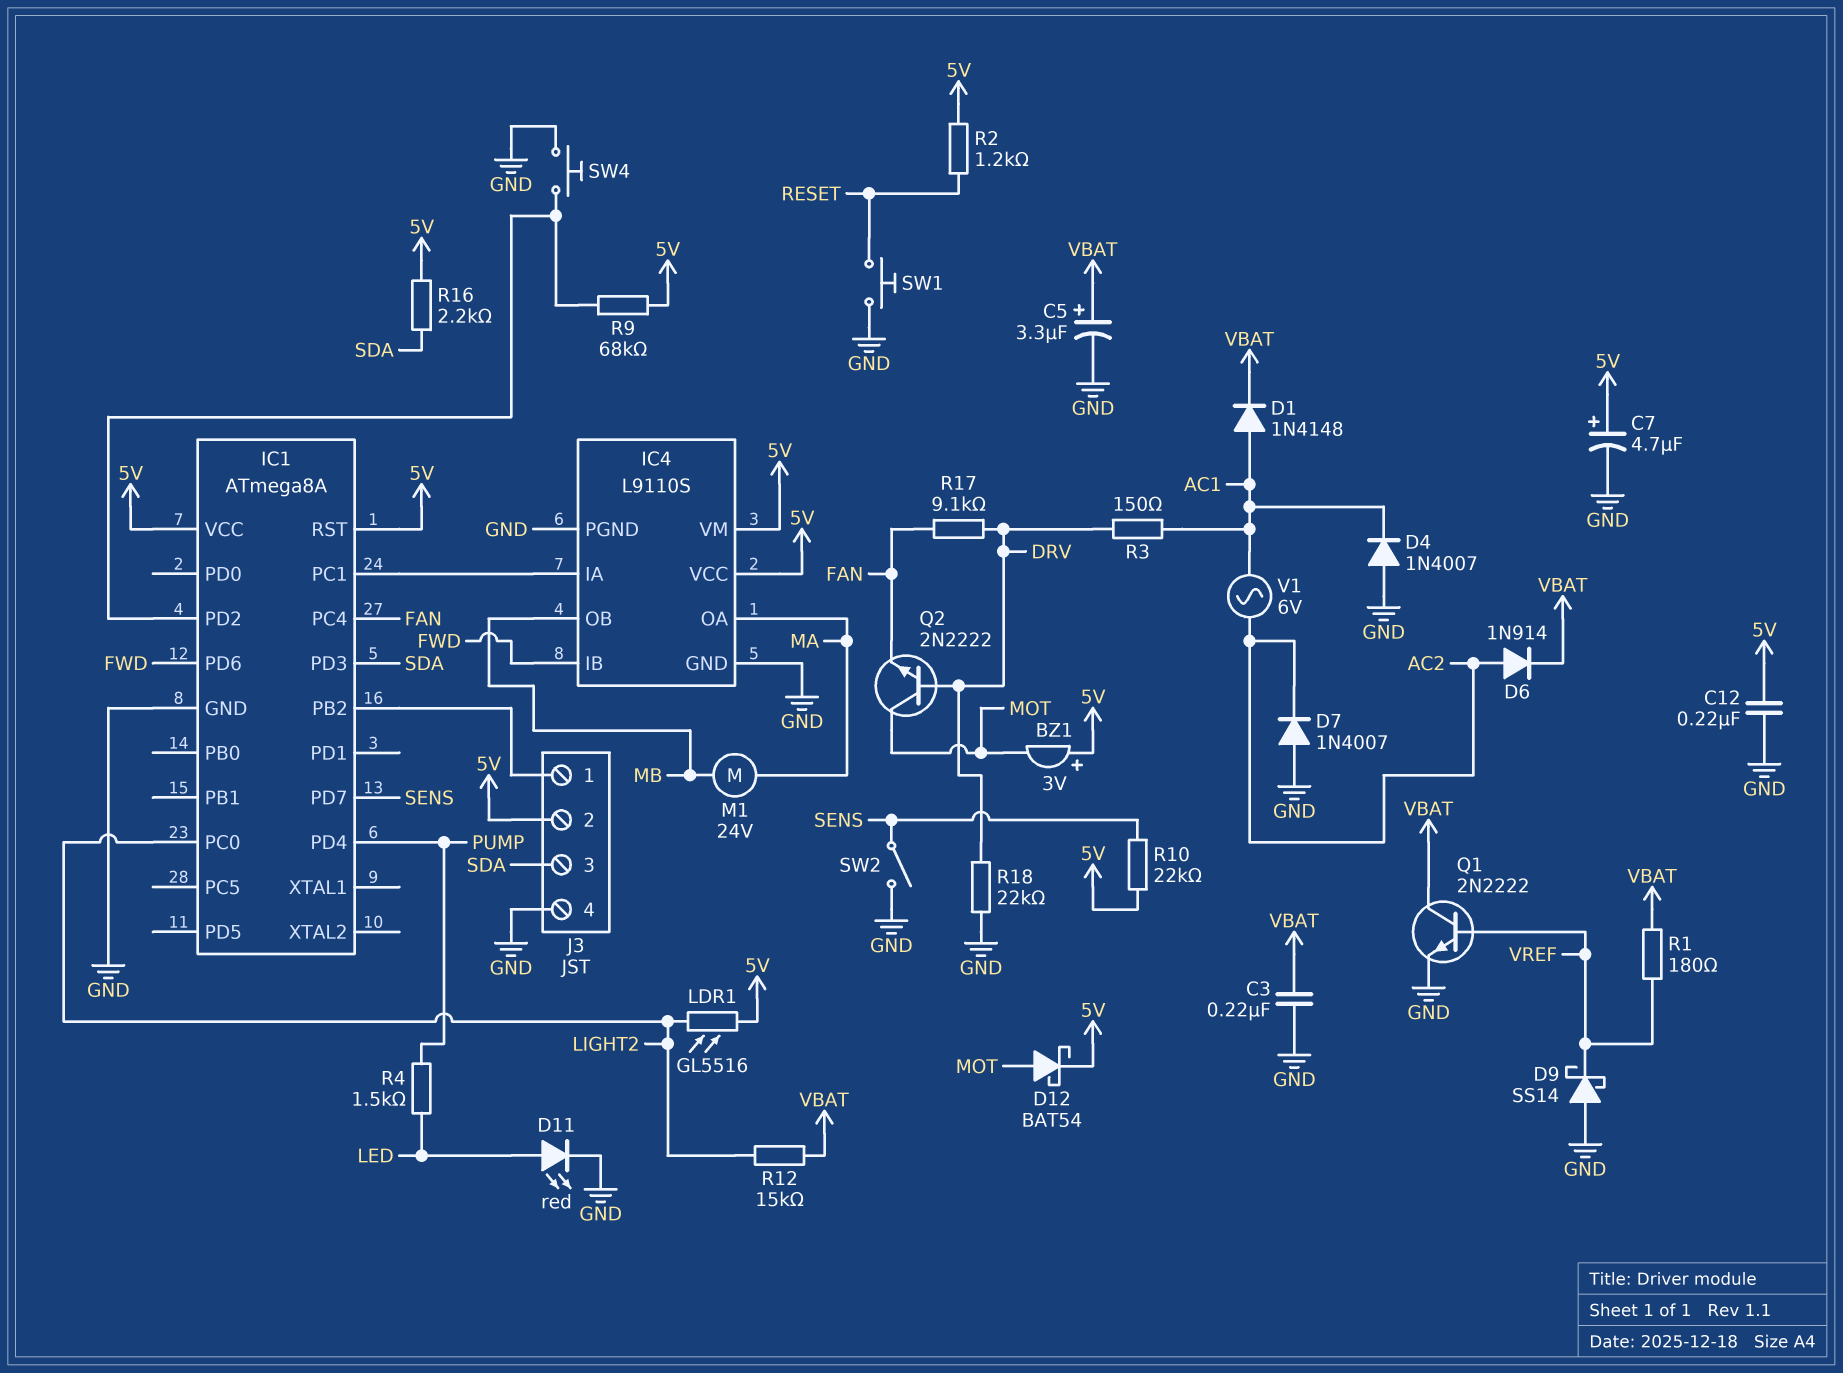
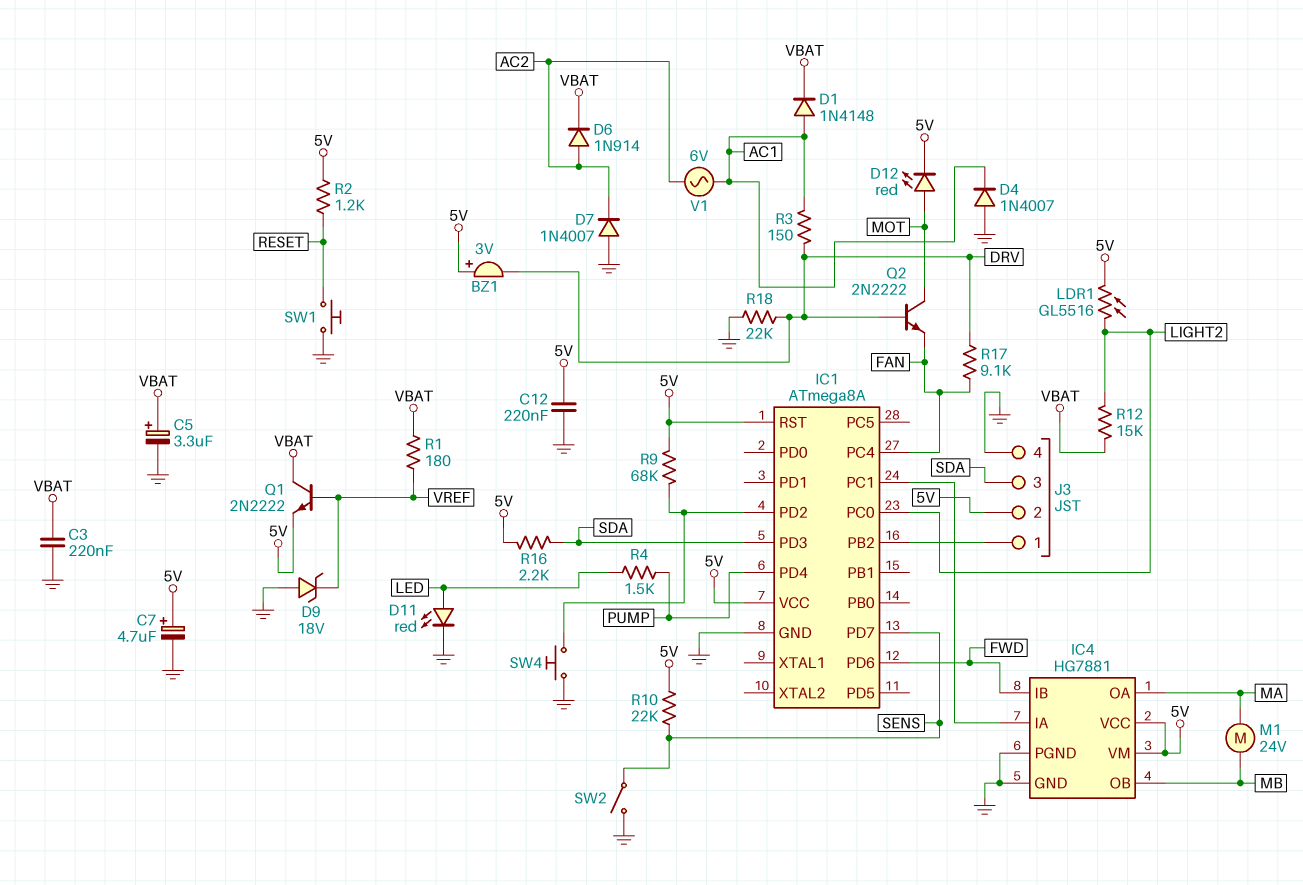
BZ1: buzzer 3V (plus 5V, minus MOT) -> buzzer 3V (plus 5V, minus DRV)
D9: schottky SS14 (A GND, K VREF) -> zener 18V (A GND, K VREF)
D12: schottky BAT54 (A MOT, K 5V) -> LED red (A MOT, K 5V)
IC4: L9110S -> HG7881
Q1: NPN 2N2222 (B VREF, C VBAT, E GND) -> NPN 2N2222 (B VREF, C VBAT, E 5V)

